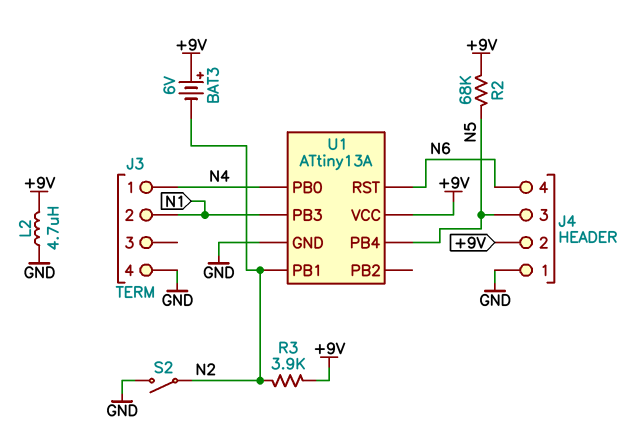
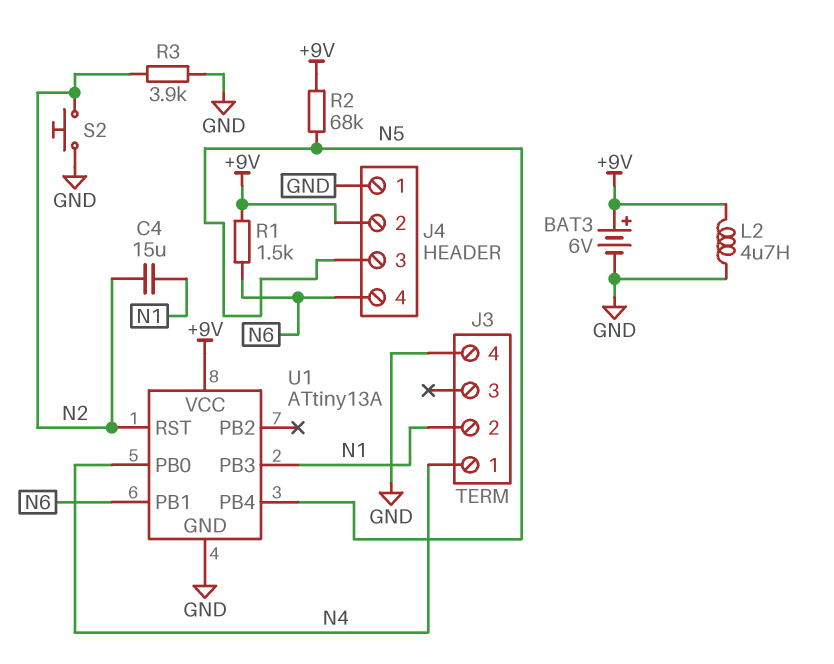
BAT3: 6V (plus +9V, minus N2) -> 6V (plus +9V, minus GND)
C4: none -> 15uF (N1, N2)
R1: none -> 1.5k (+9V, N6)
R3: 3.9k (+9V, N2) -> 3.9k (GND, N2)
S2: switch (GND, N2) -> button (GND, N2)
U1 pin PB1: N2 -> N6
U1 pin RST: N6 -> N2

